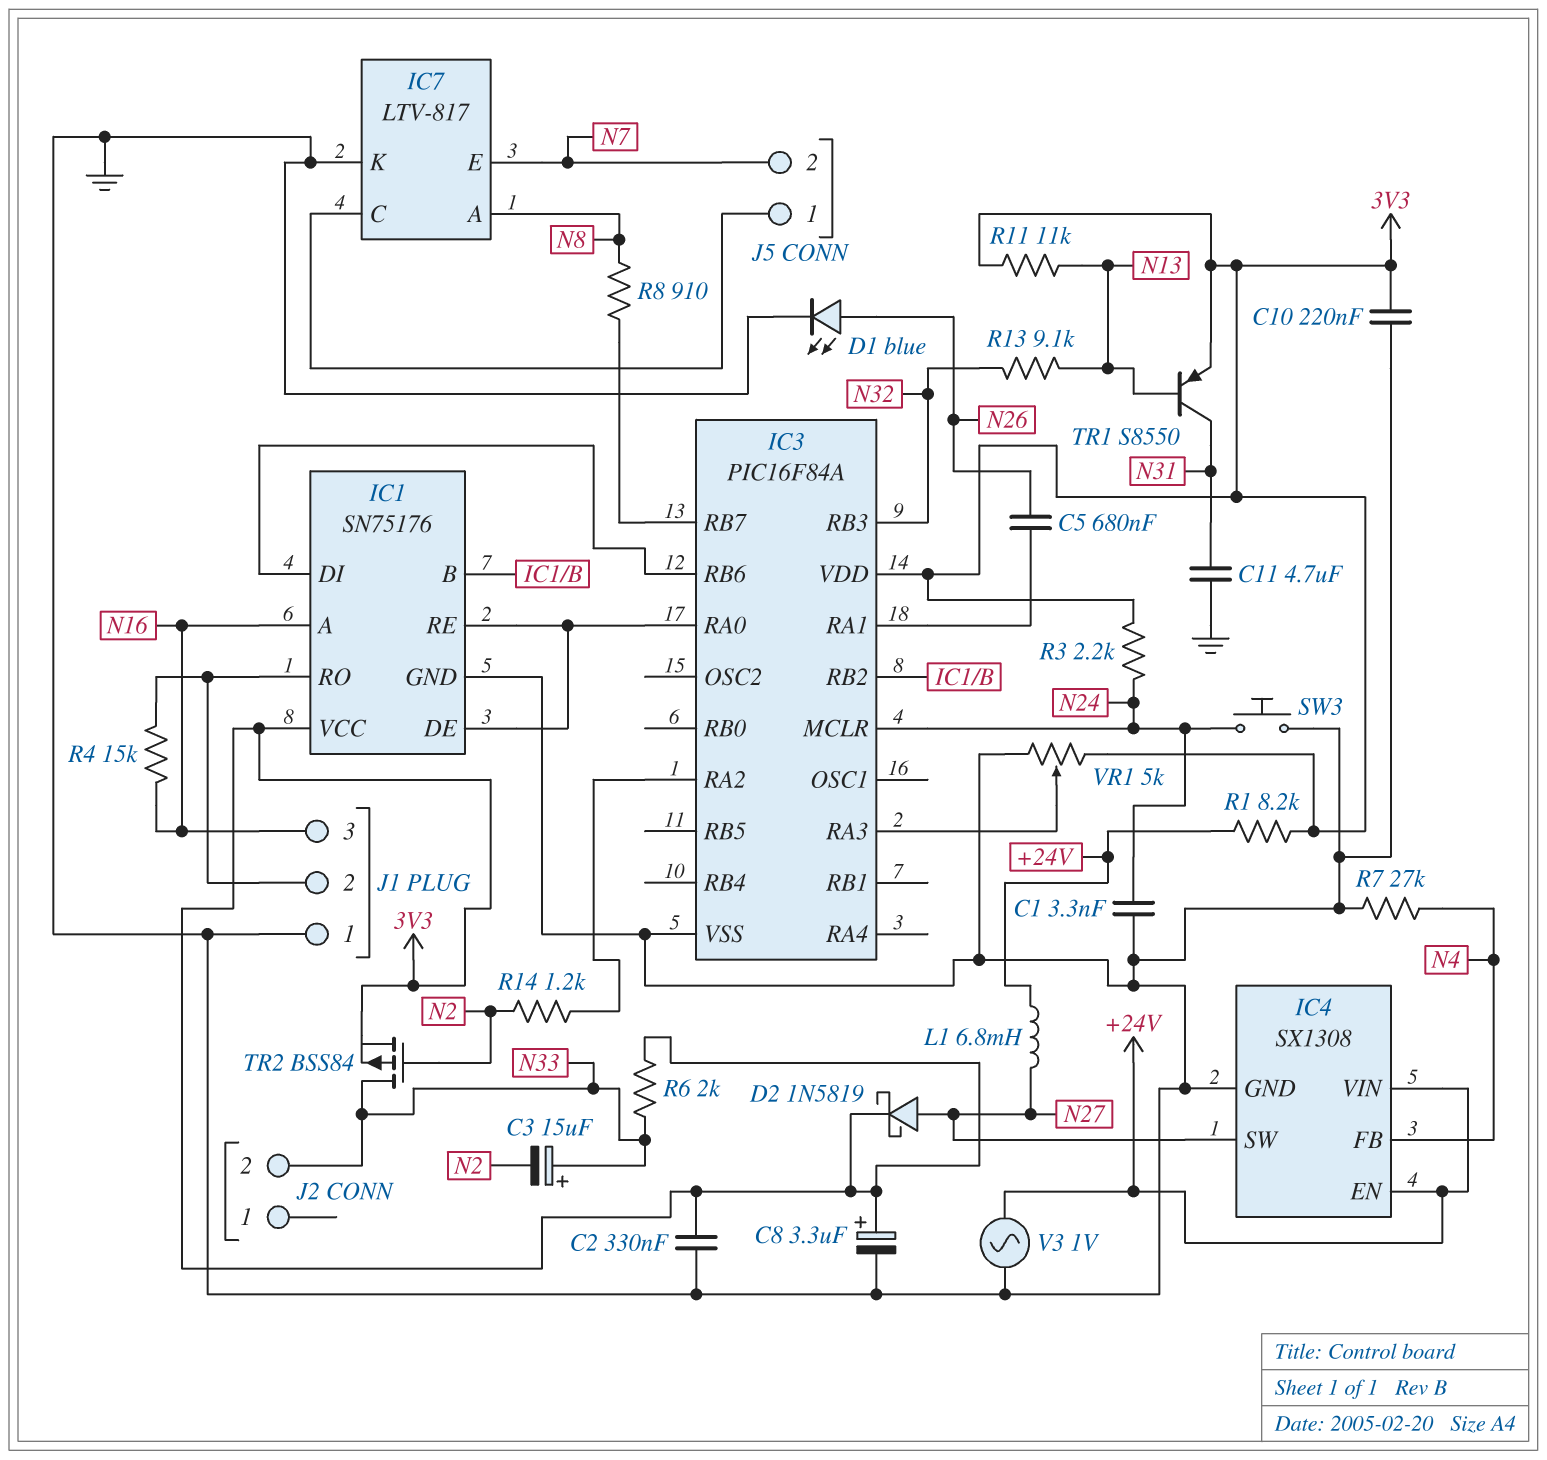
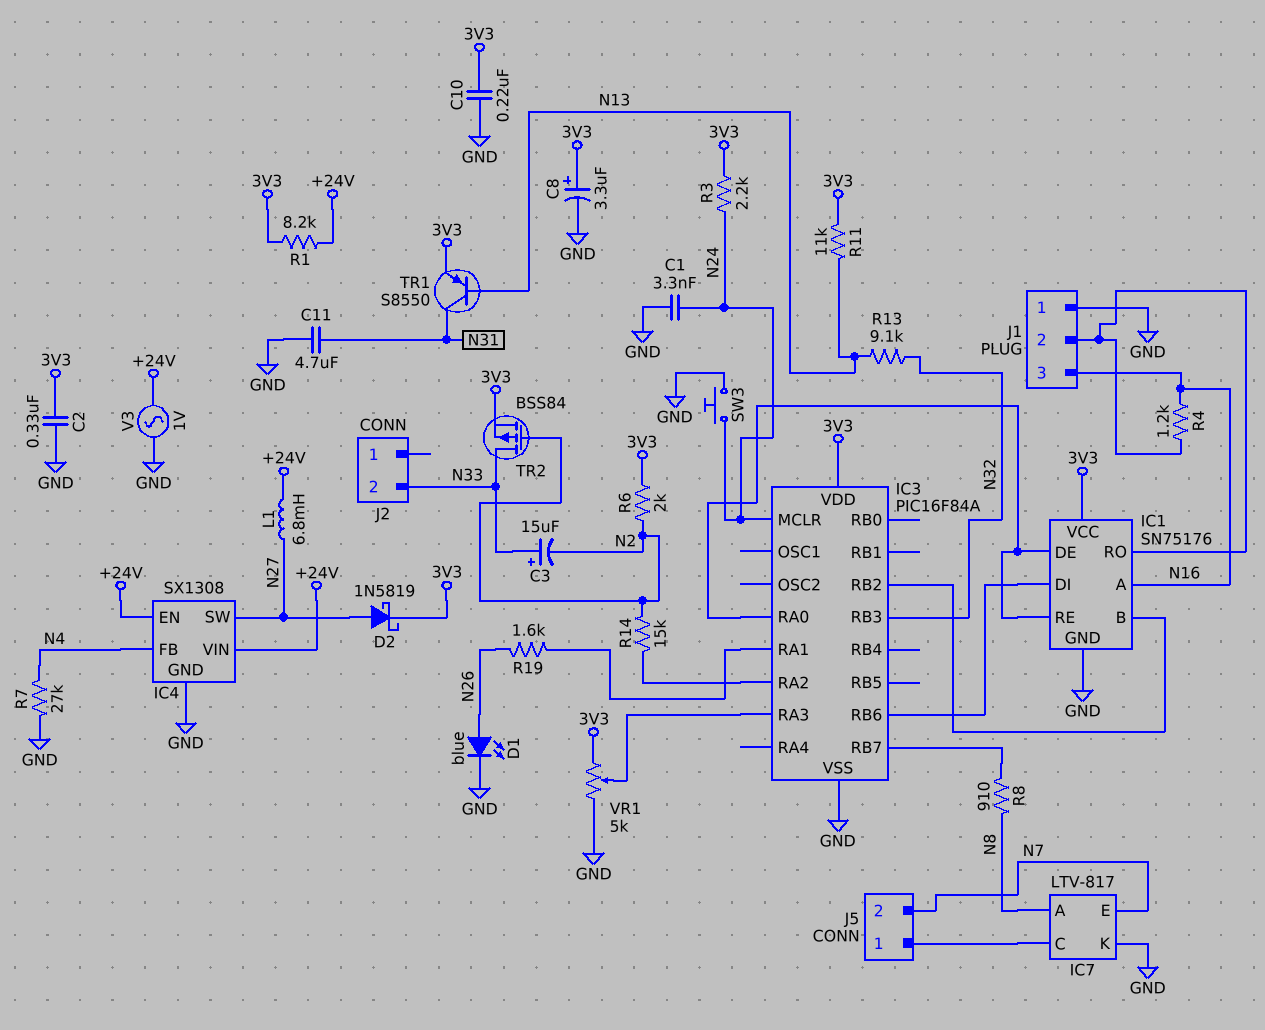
C5: 680nF (IC3/RA1, N26) -> none
R4: 15k (IC1/RO, N16) -> 1.2k (IC1/RO, N16)
R6: 2k (3V3, N33) -> 2k (3V3, N2)
R14: 1.2k (IC3/RA2, N2) -> 15k (IC3/RA2, N2)
R19: none -> 1.6k (IC3/RA1, N26)

